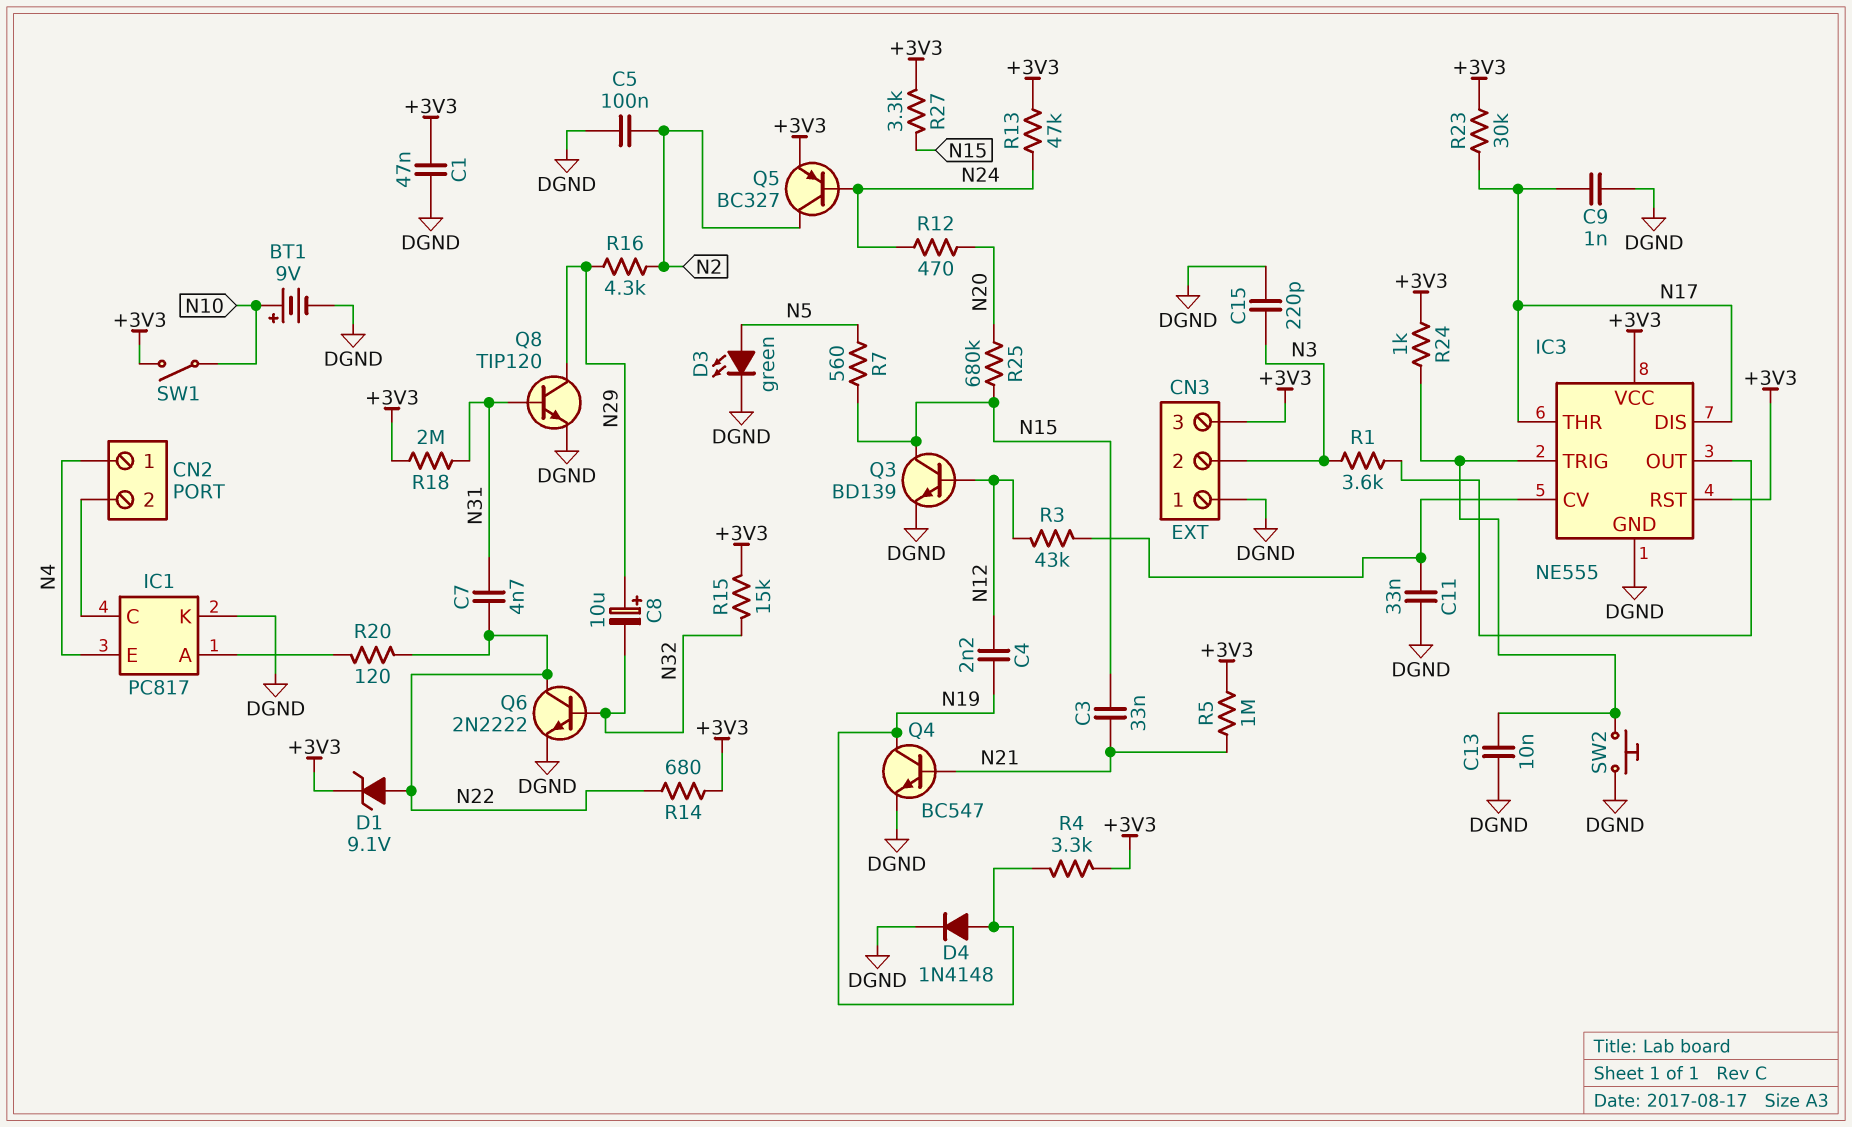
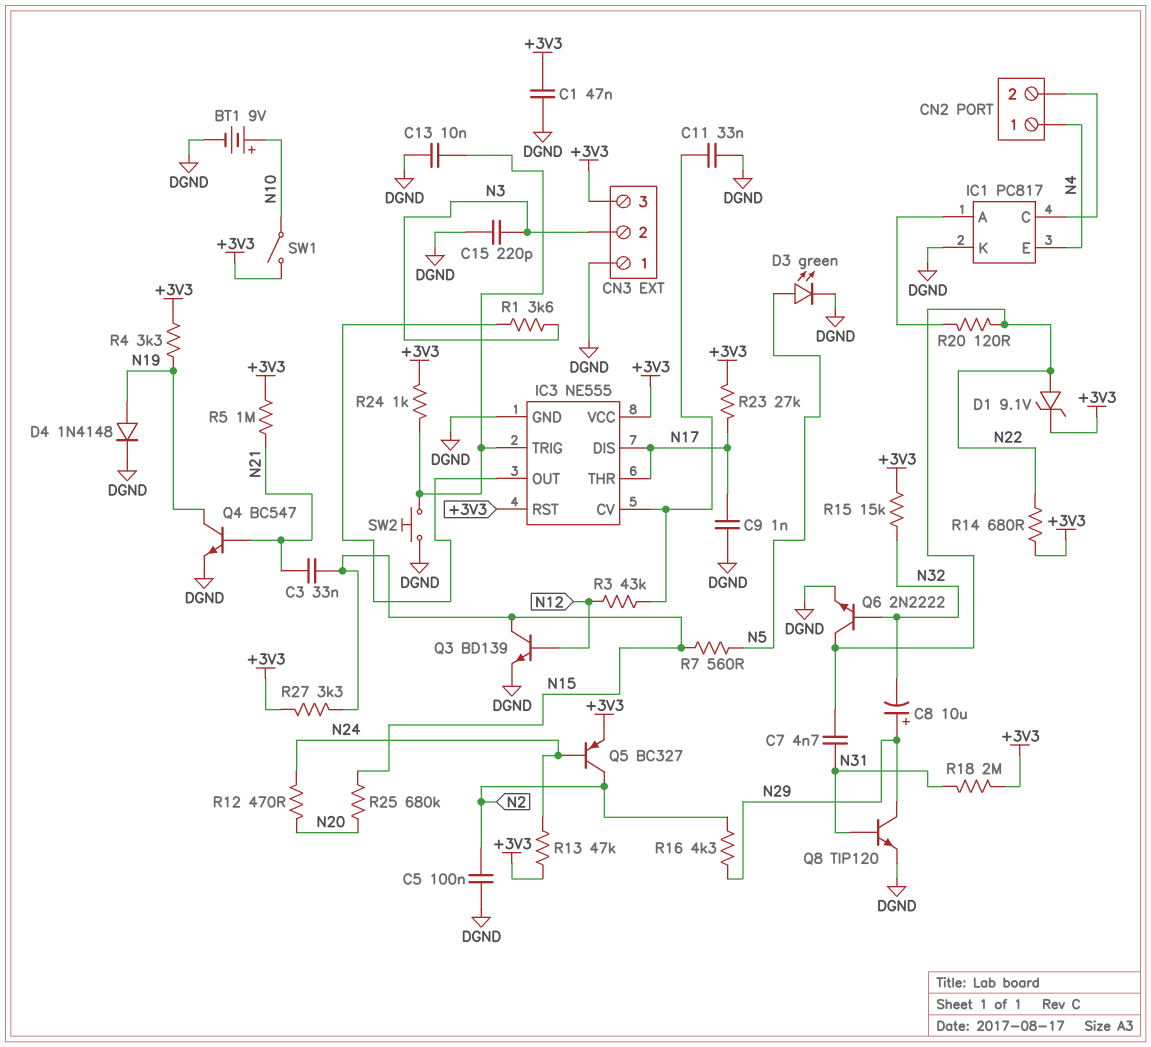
C4: 2.2nF (N12, N19) -> none
R23: 30k (+3V3, N17) -> 27k (+3V3, N17)

